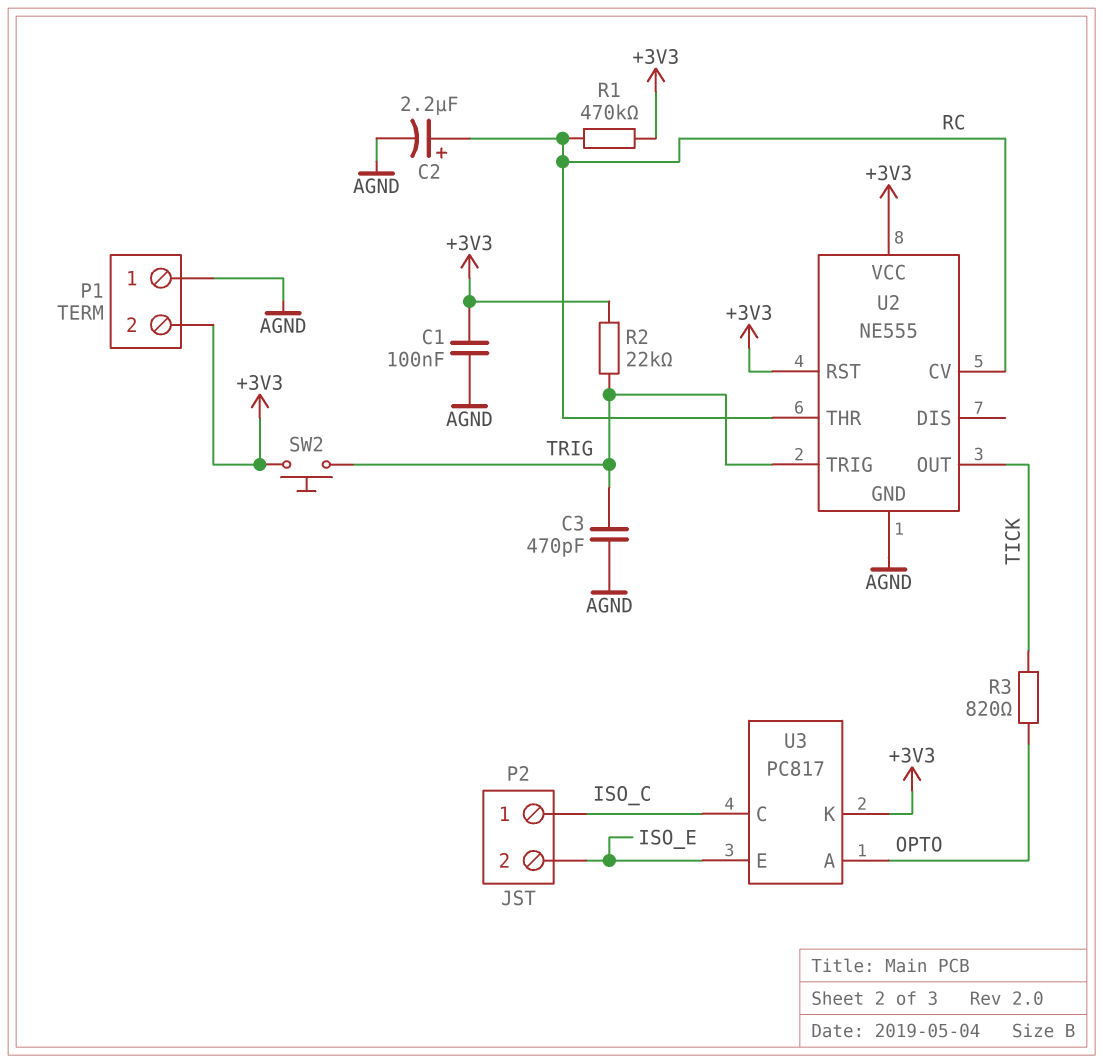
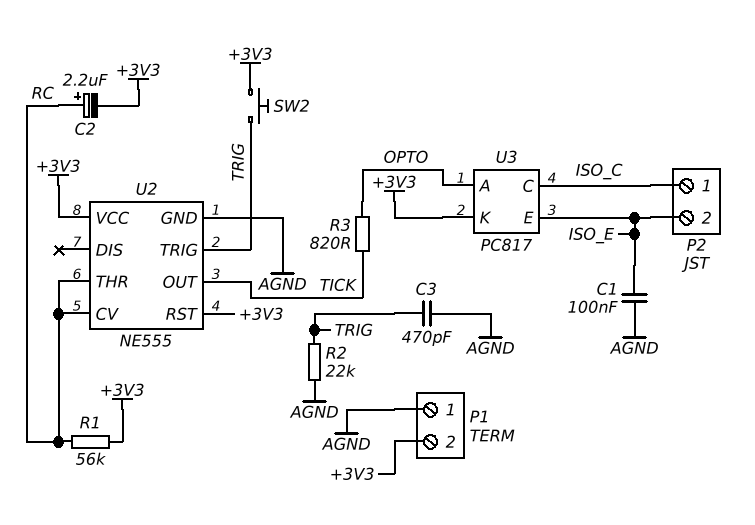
C1: 100nF (+3V3, AGND) -> 100nF (AGND, ISO_E)
C2: 2.2uF (plus RC, minus AGND) -> 2.2uF (plus RC, minus +3V3)
R1: 470k (+3V3, RC) -> 56k (+3V3, RC)
R2: 22k (+3V3, TRIG) -> 22k (AGND, TRIG)

